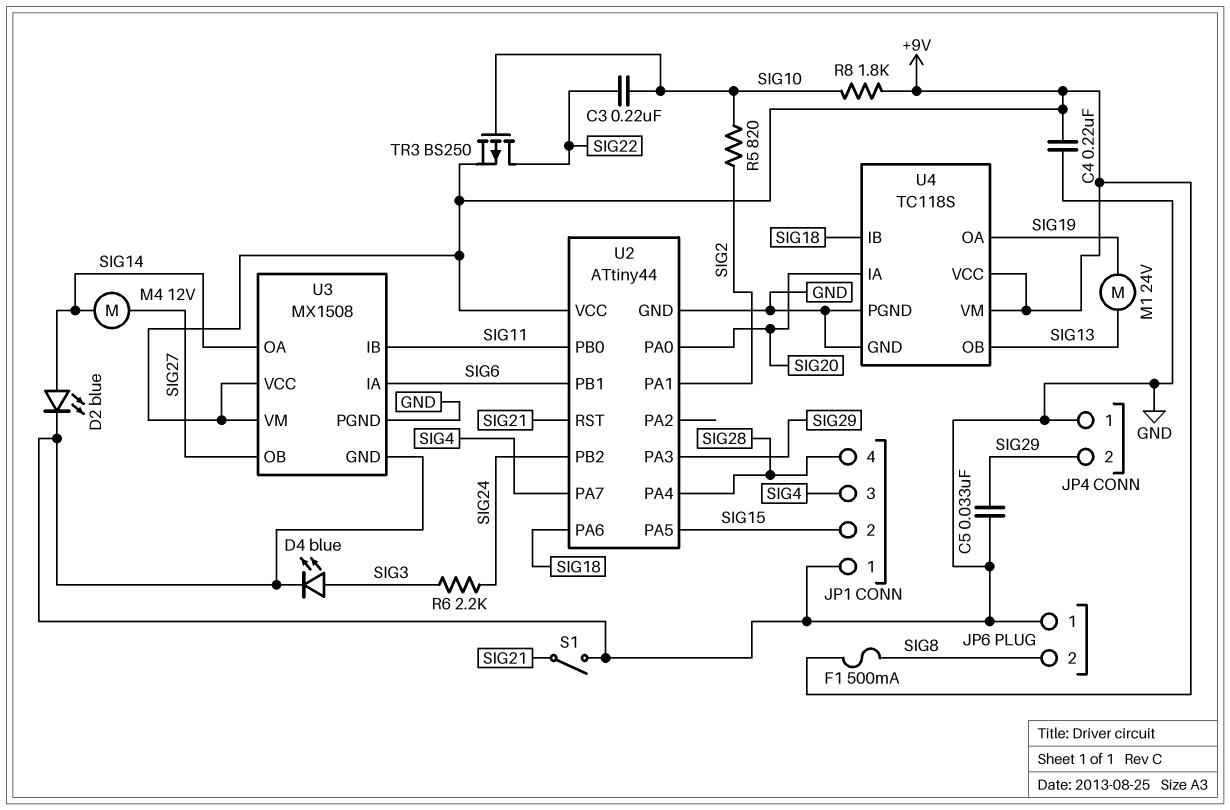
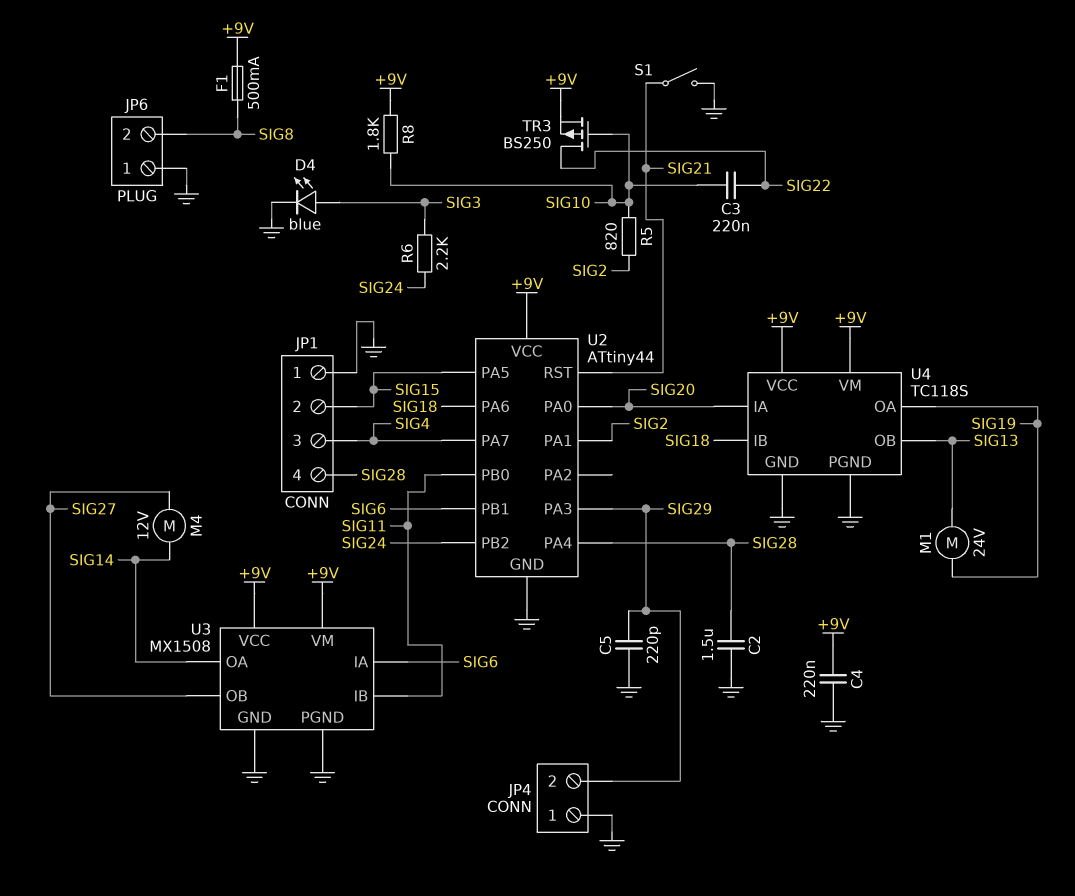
C2: none -> 1.5uF (GND, SIG28)
C5: 33nF (GND, SIG29) -> 220pF (GND, SIG29)
D2: LED blue (A SIG14, K GND) -> none

